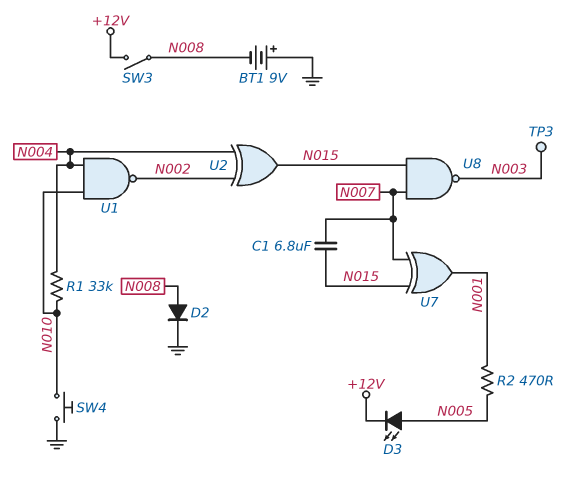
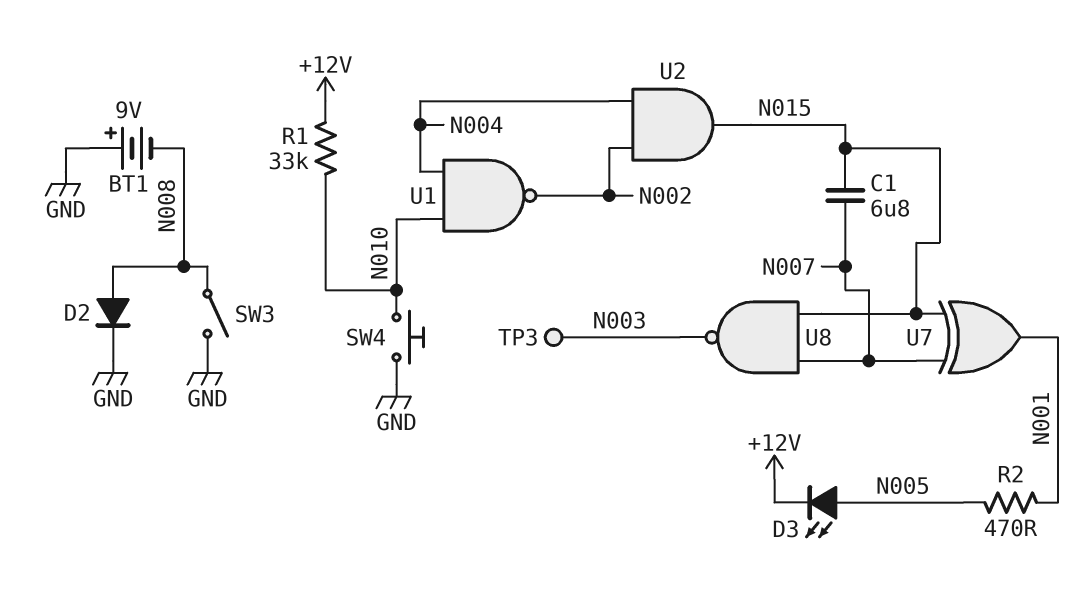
R1: 33k (N004, N010) -> 33k (+12V, N010)
SW3: switch (+12V, N008) -> switch (GND, N008)
U2: XOR (in N002, in N004, out N015) -> AND (in N002, in N004, out N015)

